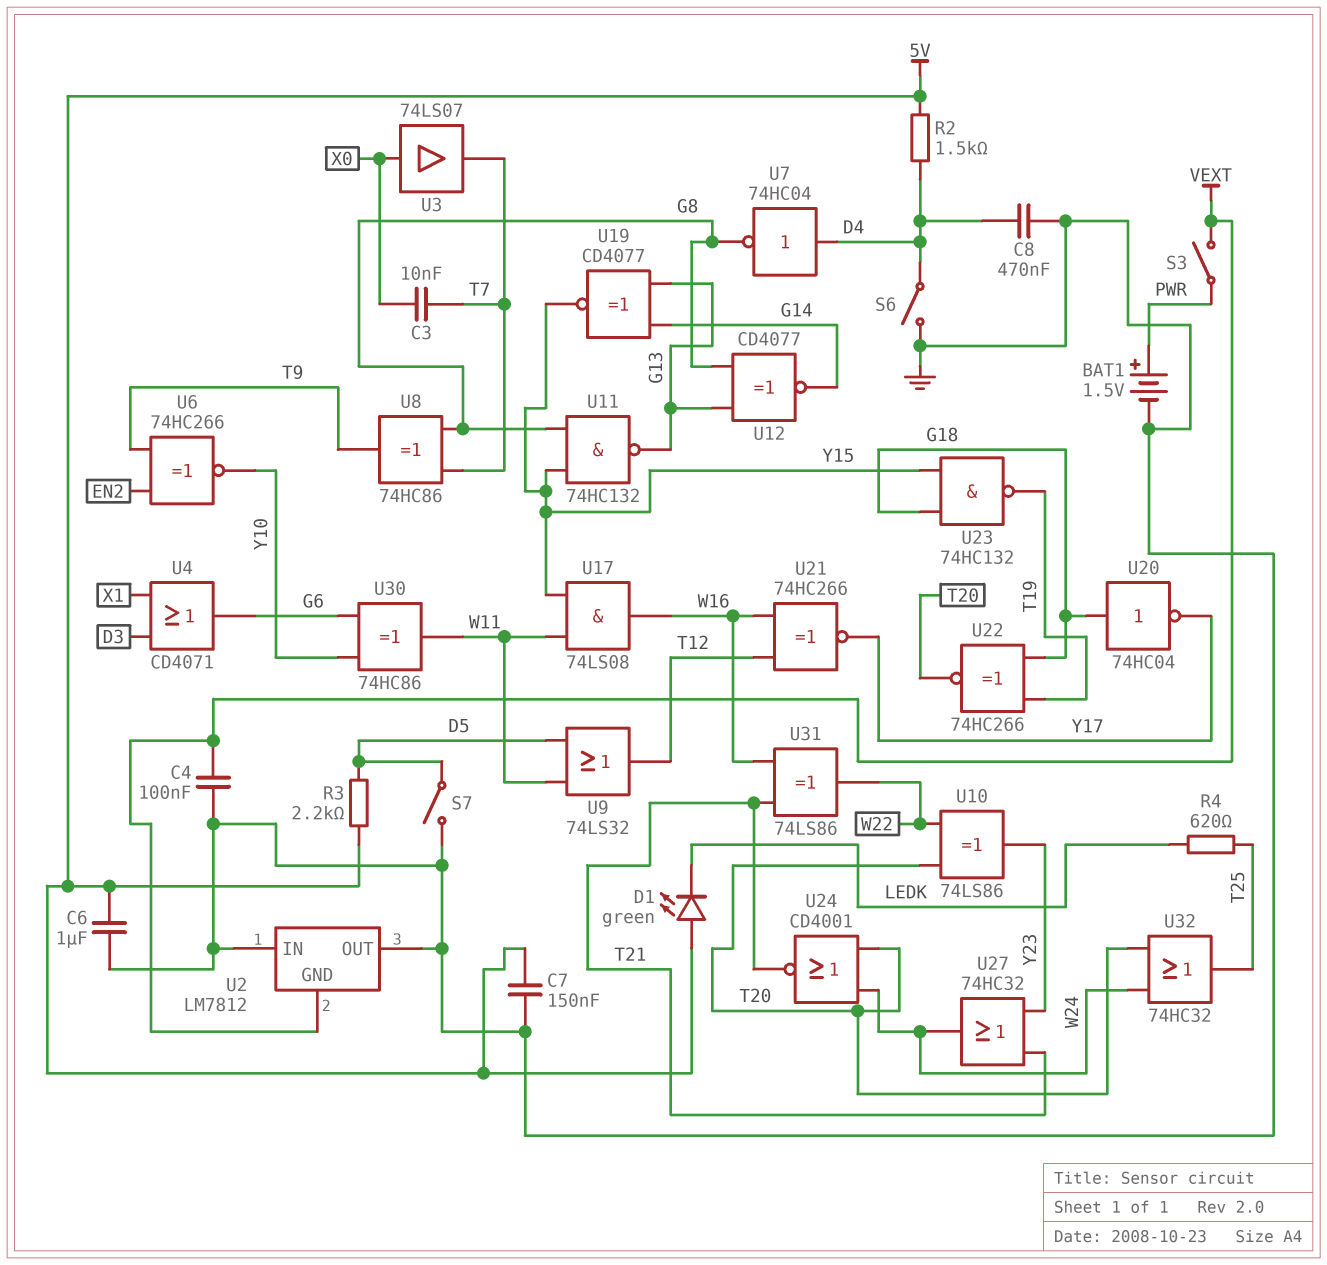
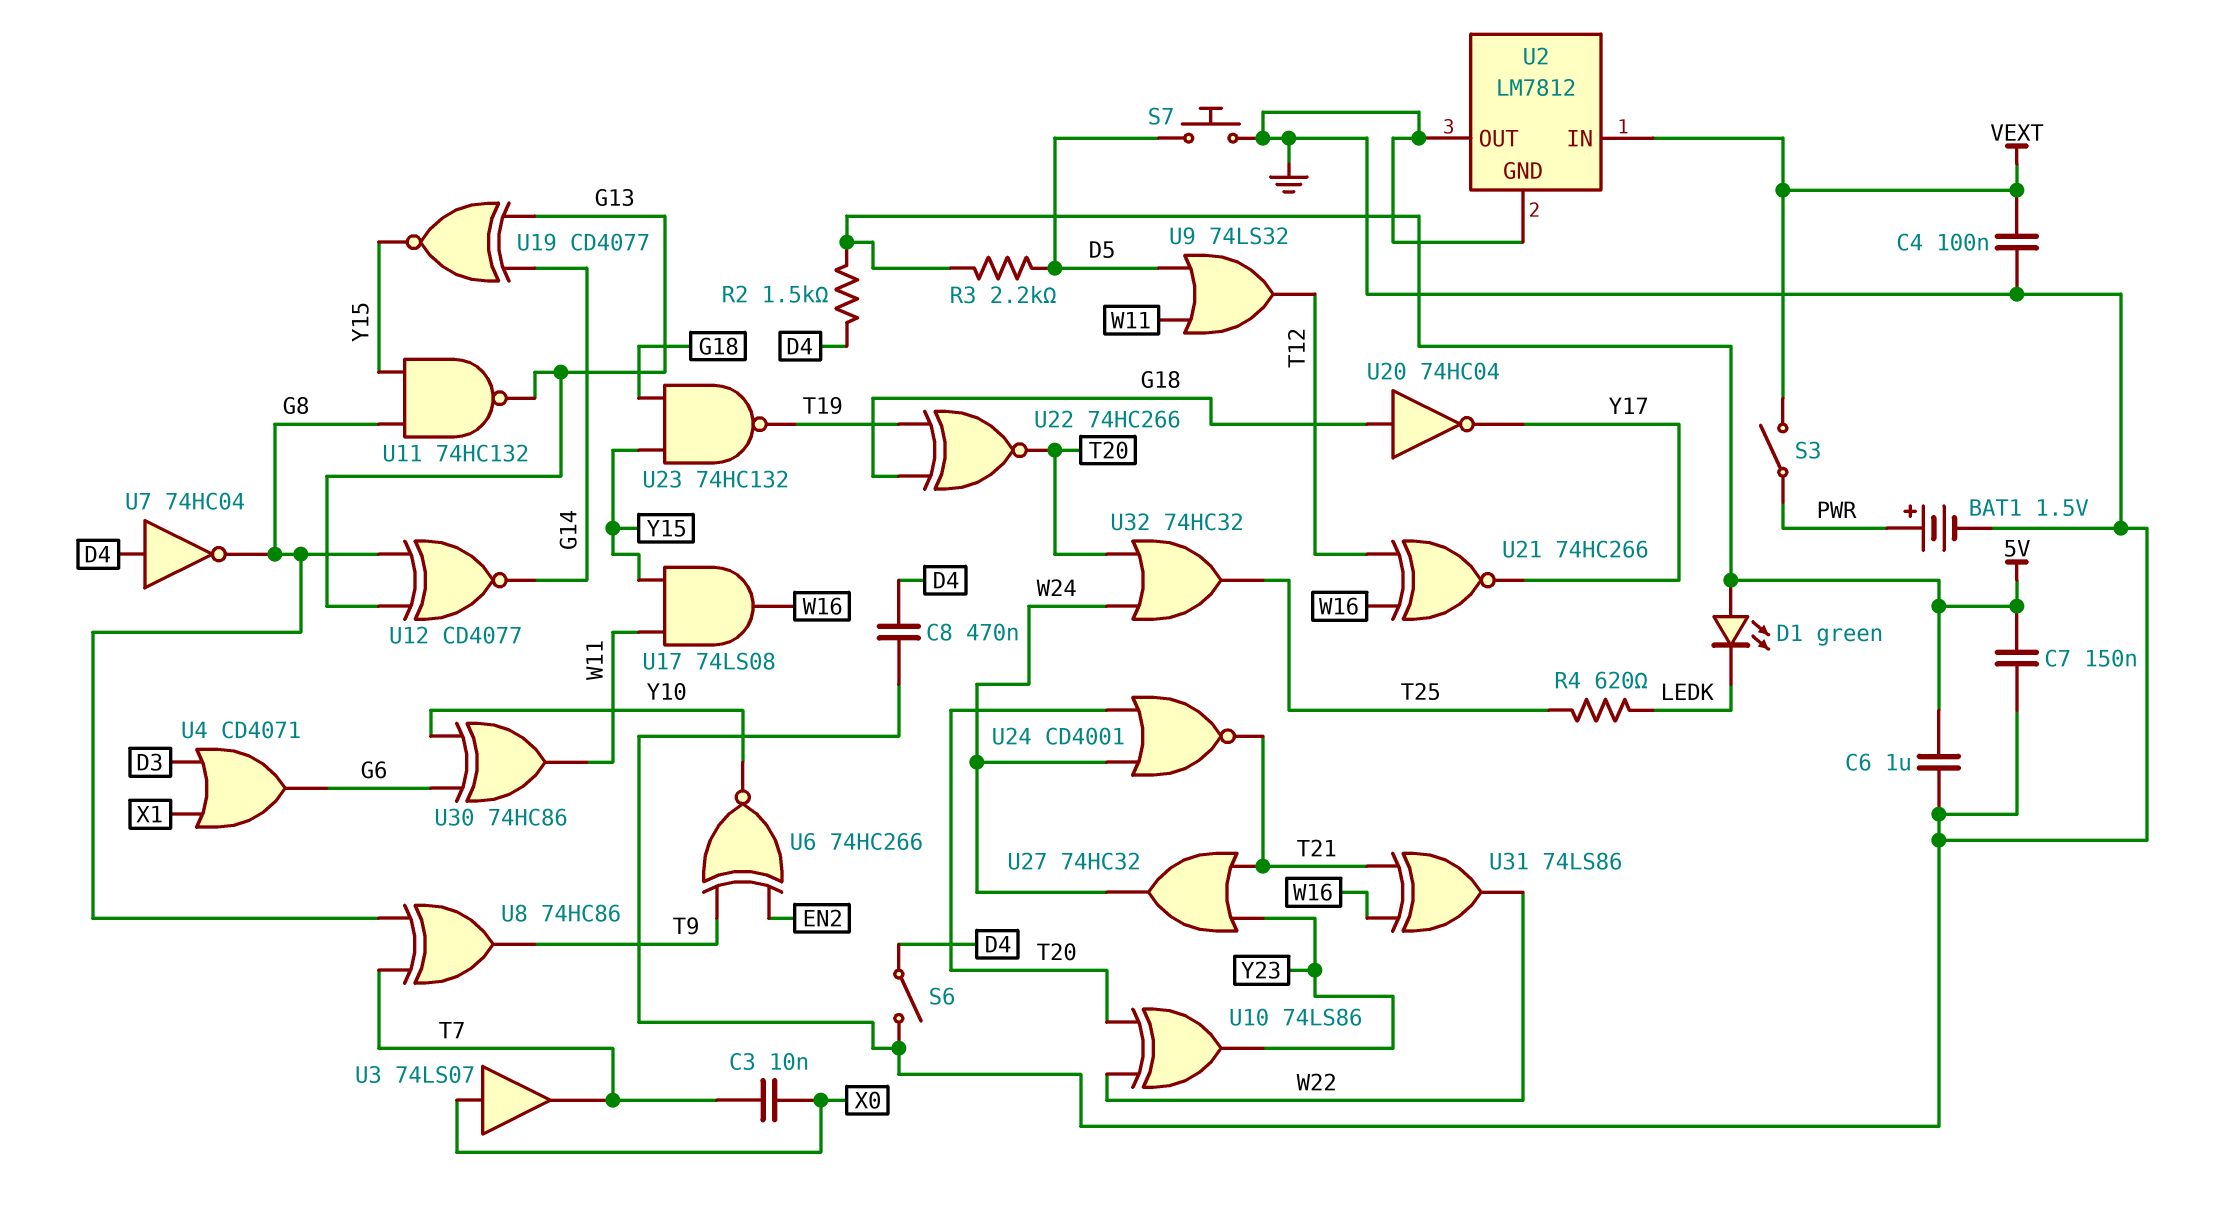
S7: switch (D5, GND) -> button (D5, GND)
U2 pin GND: VEXT -> GND
U2 pin IN: GND -> VEXT

